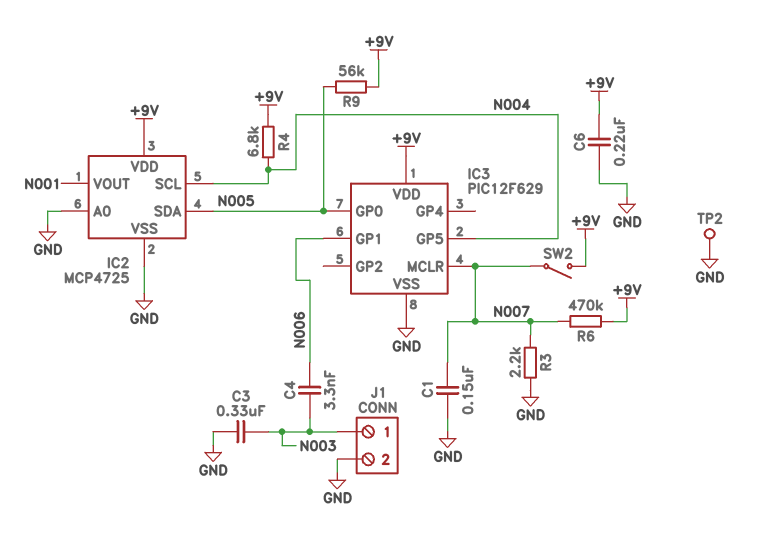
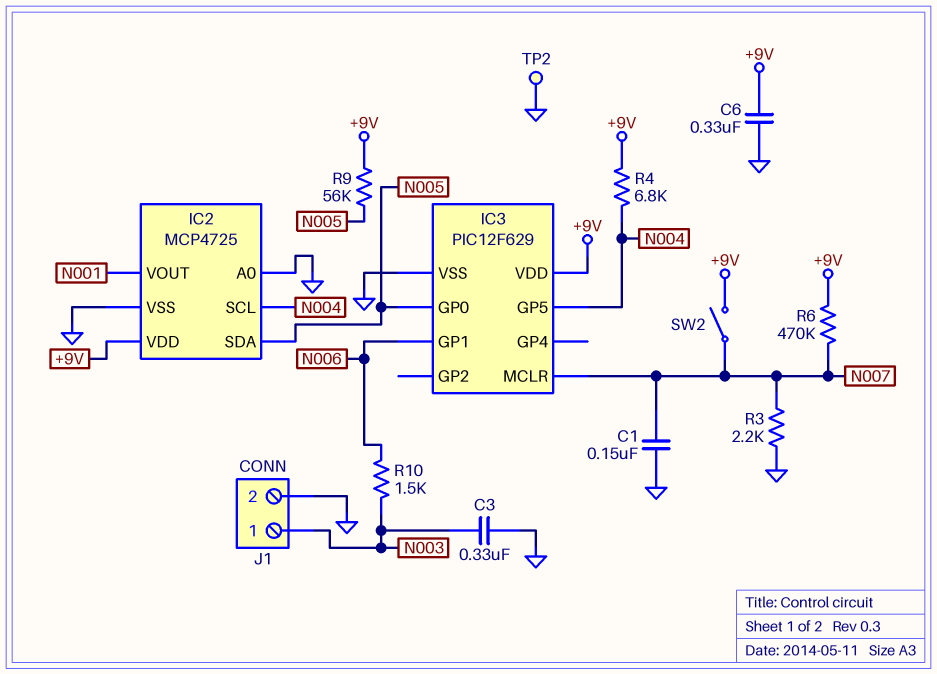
C4: 3.3nF (N003, N006) -> none
C6: 220nF (+9V, GND) -> 330nF (+9V, GND)
R10: none -> 1.5k (N003, N006)

